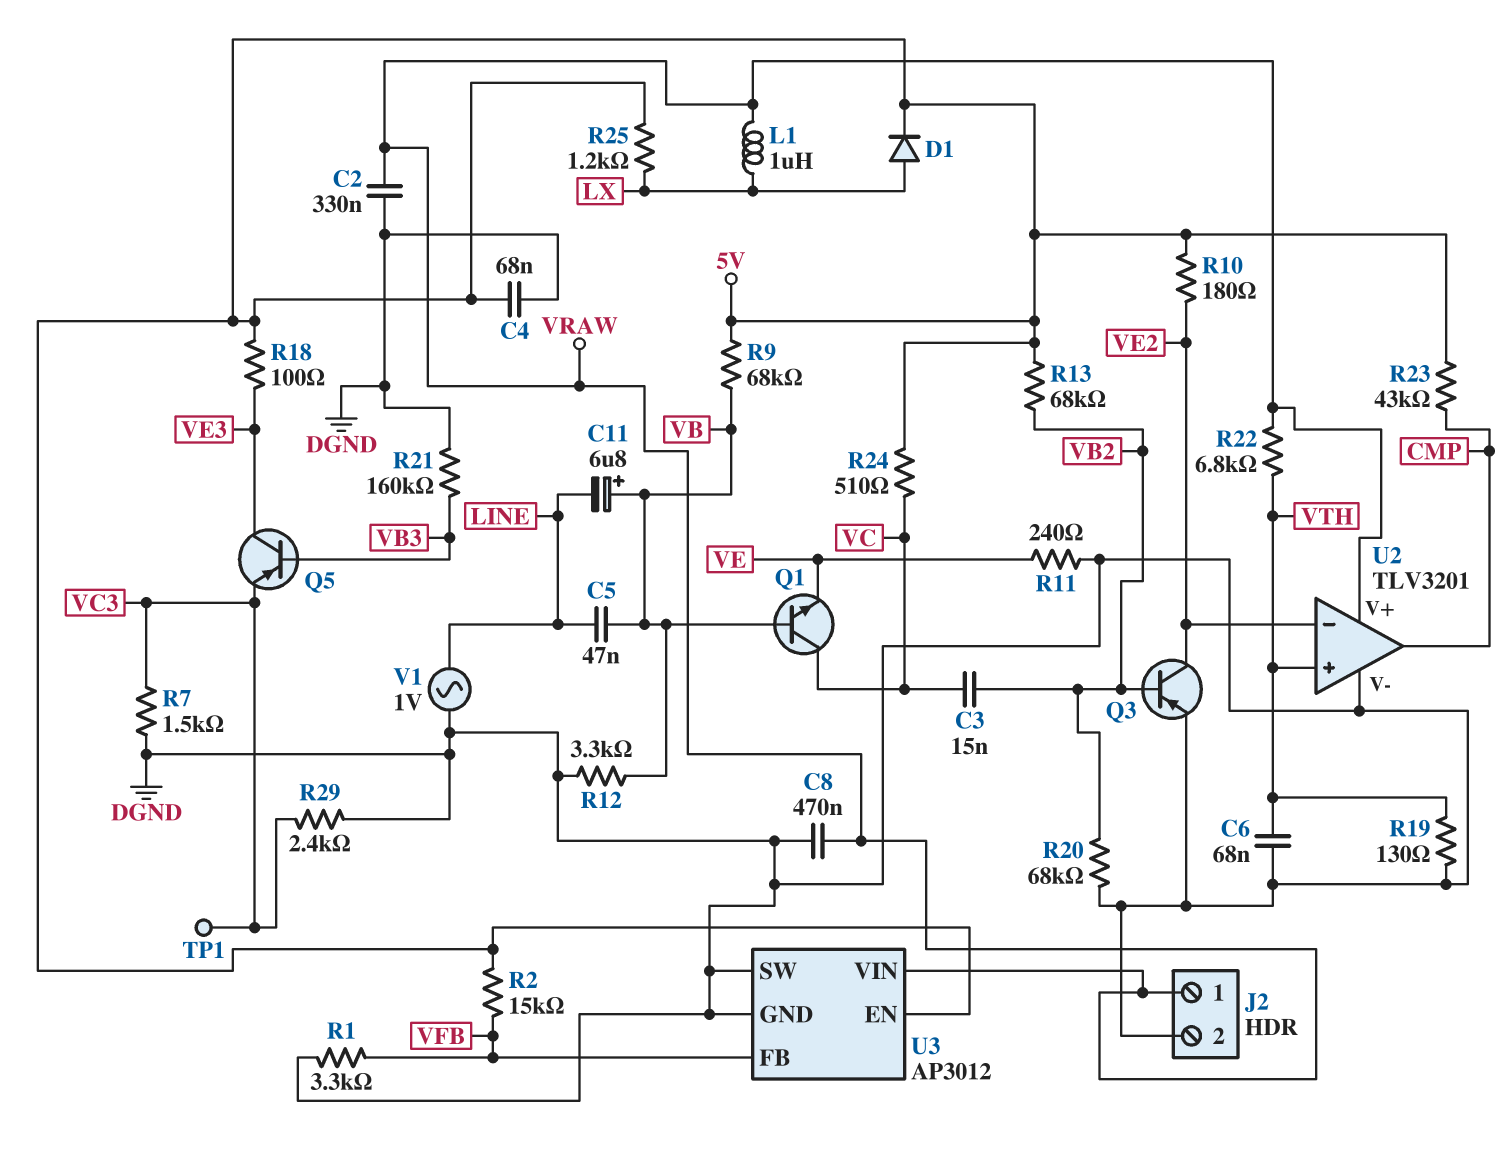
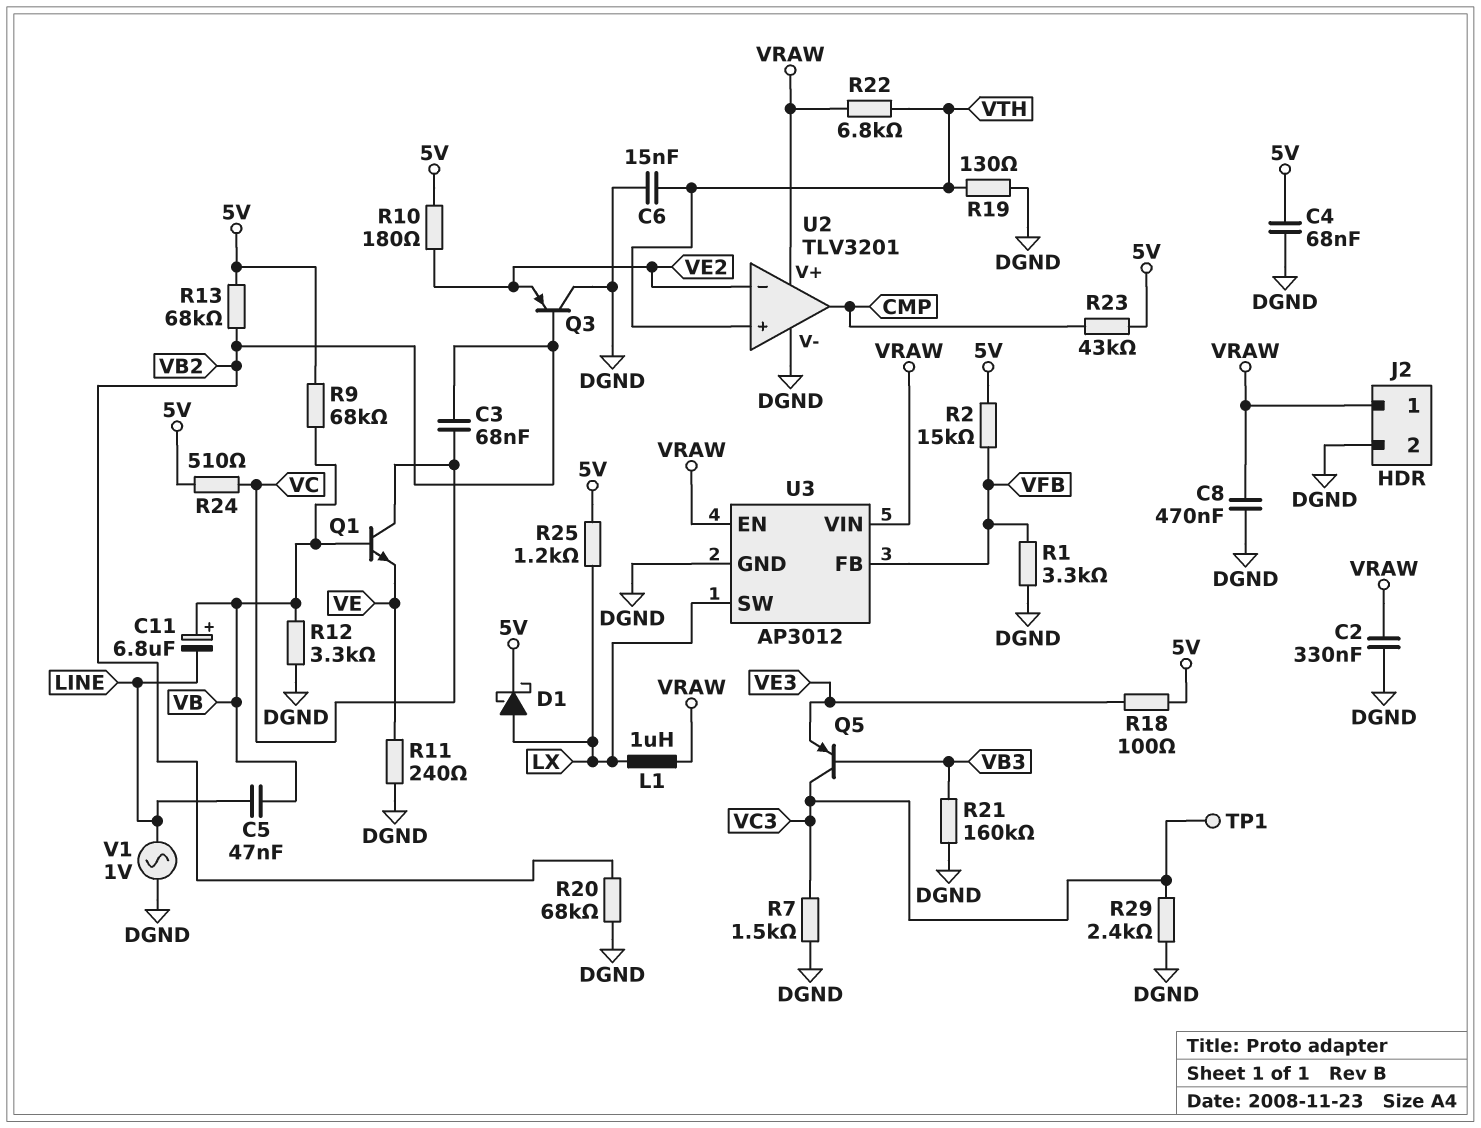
C3: 15nF (VB2, VC) -> 68nF (VB2, VC)
C6: 68nF (DGND, VTH) -> 15nF (DGND, VTH)
D1: diode (A LX, K 5V) -> schottky (A LX, K 5V)
Q3: PNP (B VB2, C VE2, E DGND) -> PNP (B VB2, C DGND, E VE2)
Q5: PNP (B VB3, C VE3, E VC3) -> PNP (B VB3, C VC3, E VE3)
U3 pin EN: 5V -> VRAW
U3 pin SW: DGND -> LX

